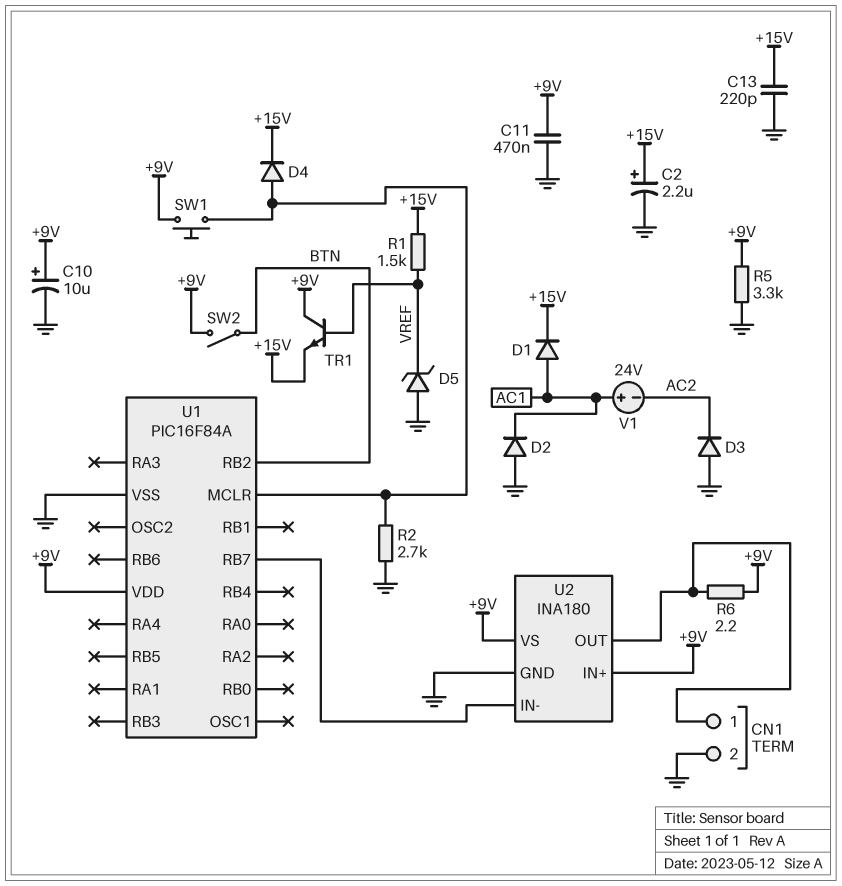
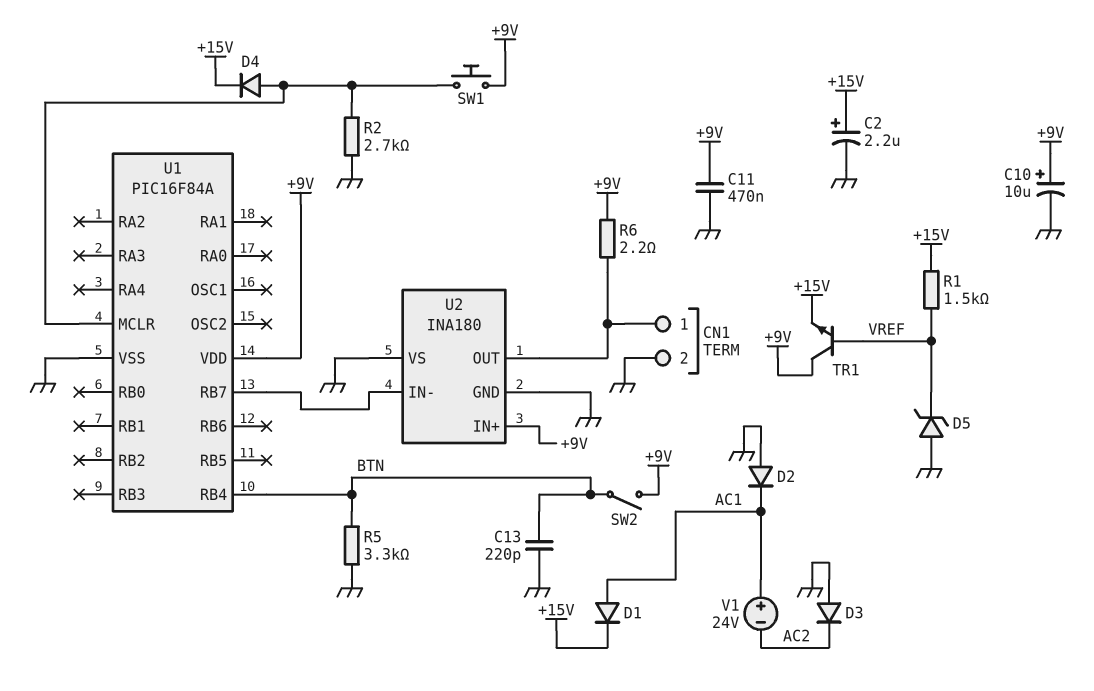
C13: 220pF (+15V, GND) -> 220pF (BTN, GND)
R5: 3.3k (+9V, GND) -> 3.3k (BTN, GND)
U1 pin RB2: BTN -> none
U1 pin RB4: none -> BTN
U2 pin VS: +9V -> GND

